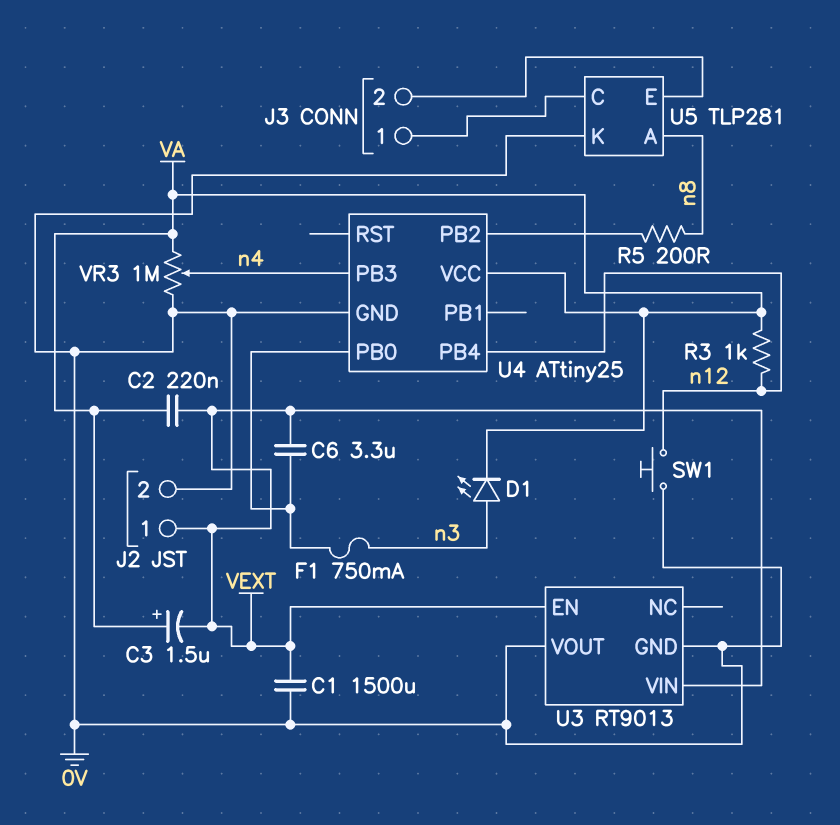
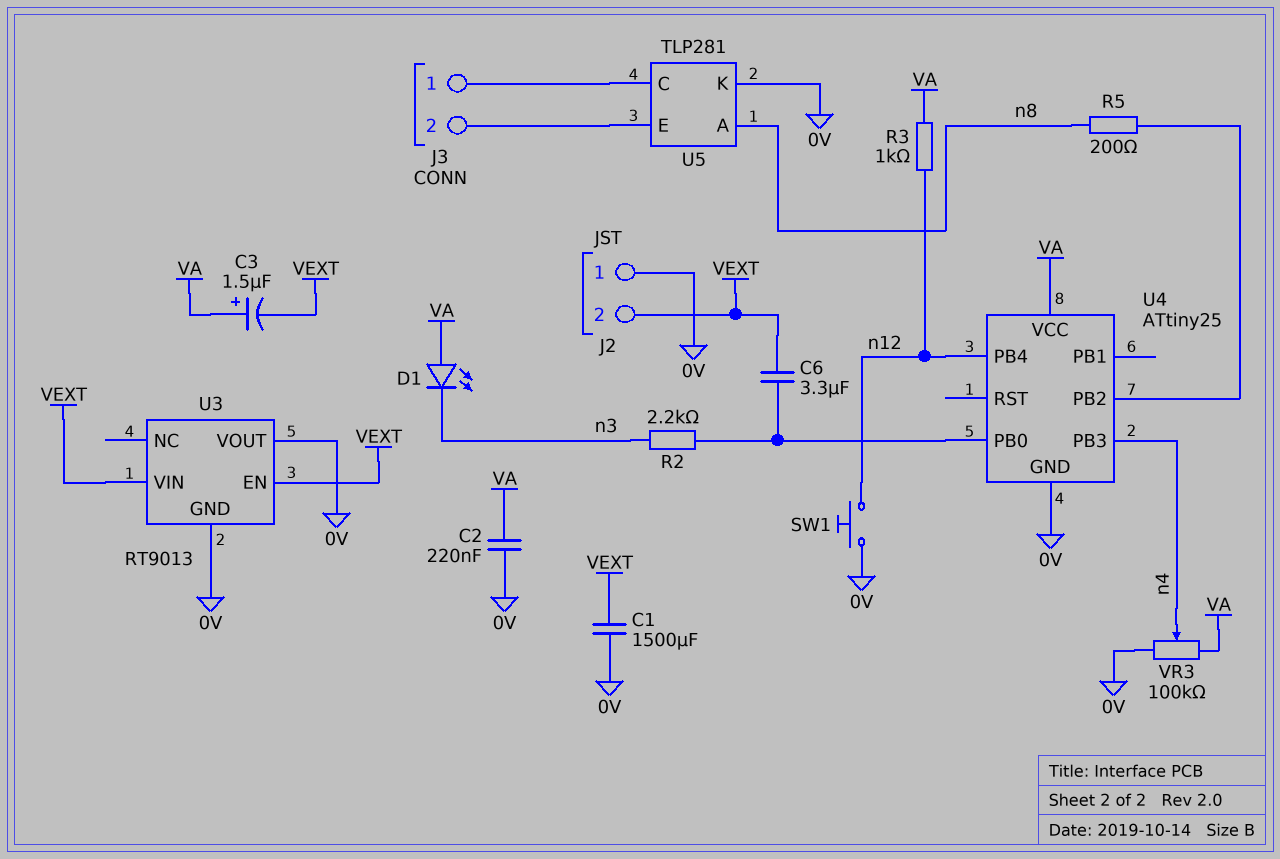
C2: 220nF (VA, VEXT) -> 220nF (0V, VA)
D1: LED (A n3, K VA) -> LED (A VA, K n3)
F1: 750mA (U4/PB0, n3) -> none
J2 pin 1: VEXT -> 0V
J2 pin 2: 0V -> VEXT
R2: none -> 2.2k (U4/PB0, n3)
VR3: 1M (0V, VA, wiper n4) -> 100k (0V, VA, wiper n4)

